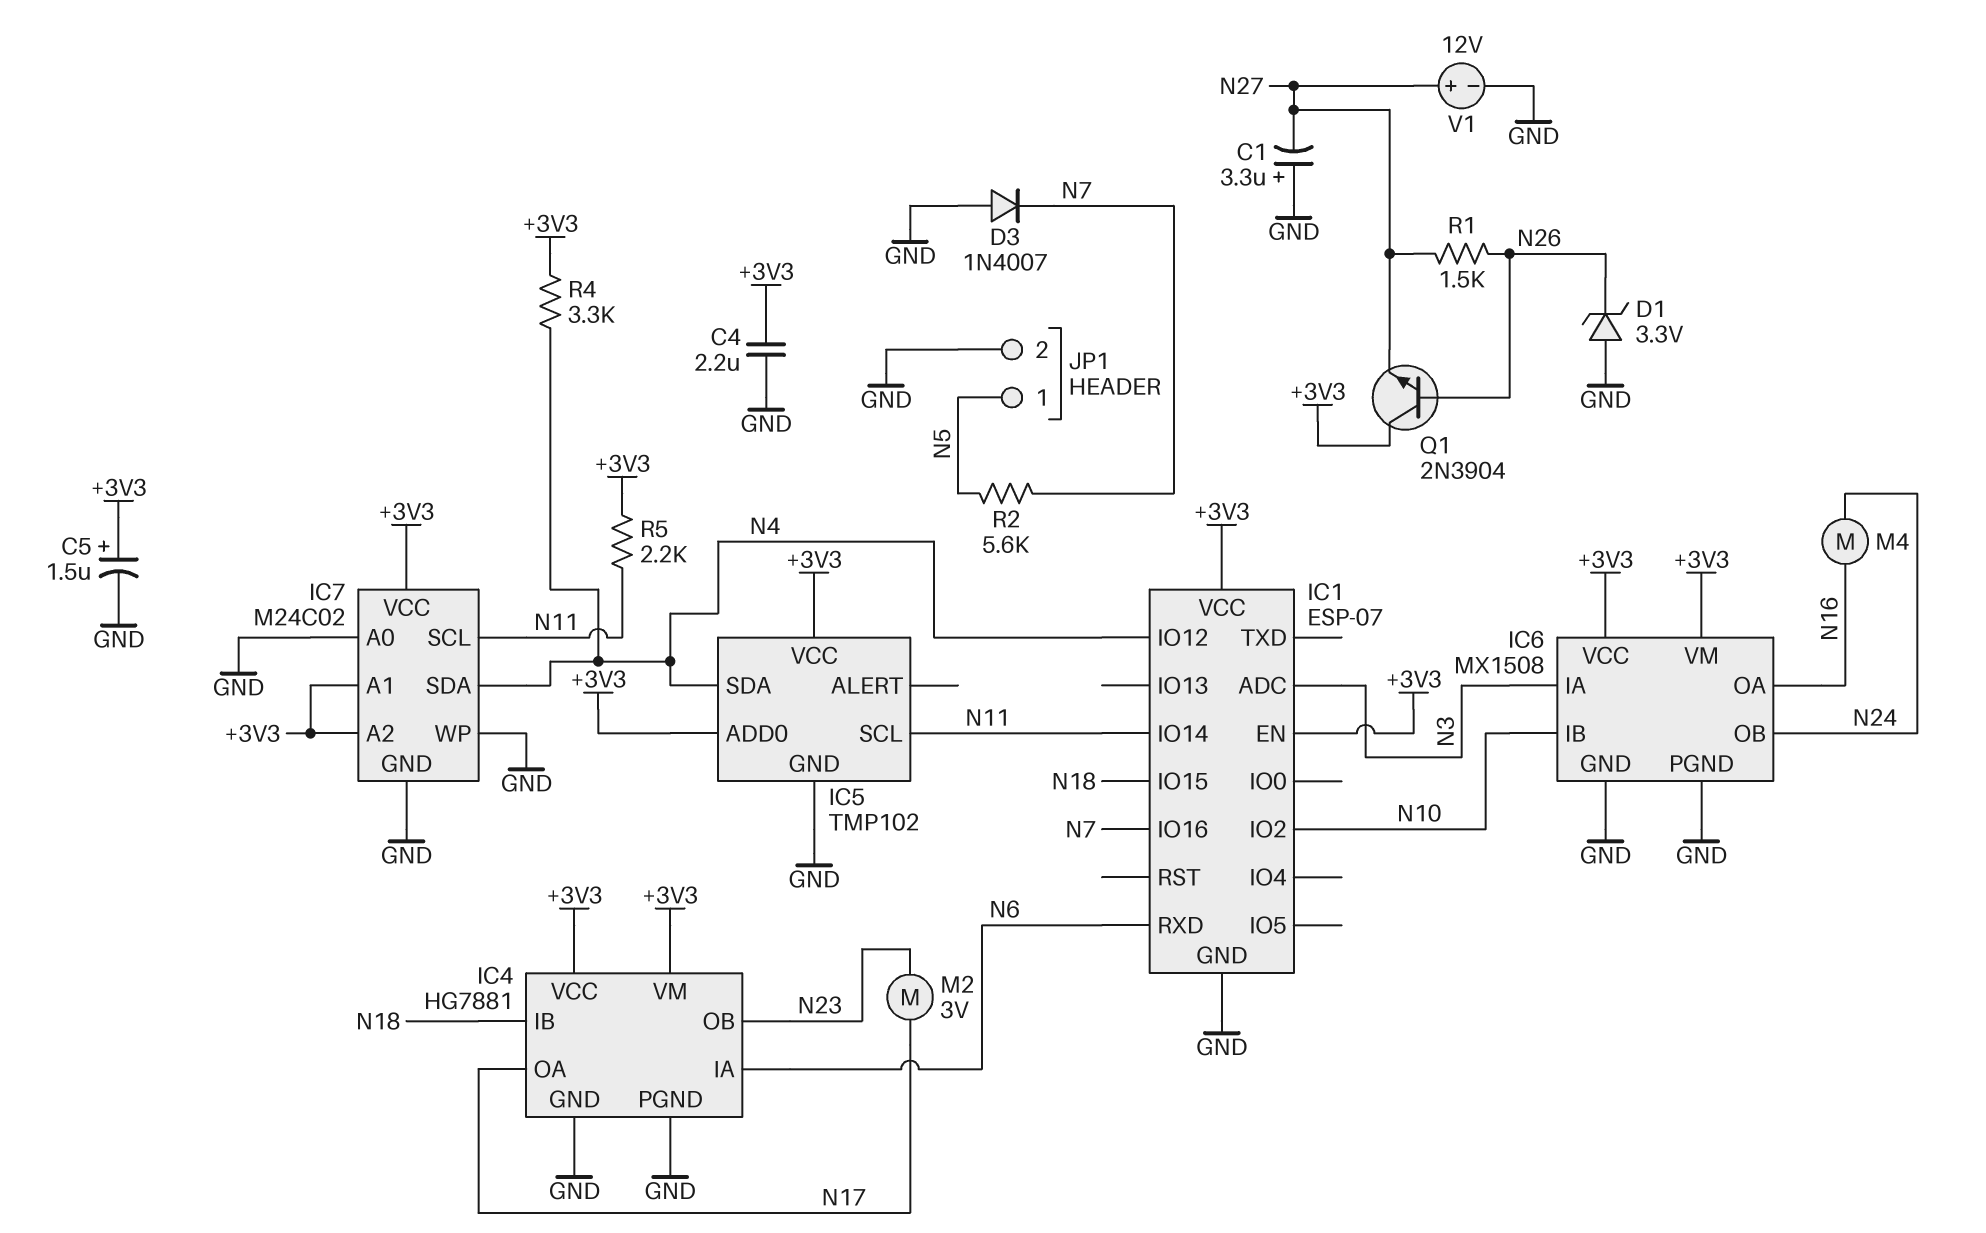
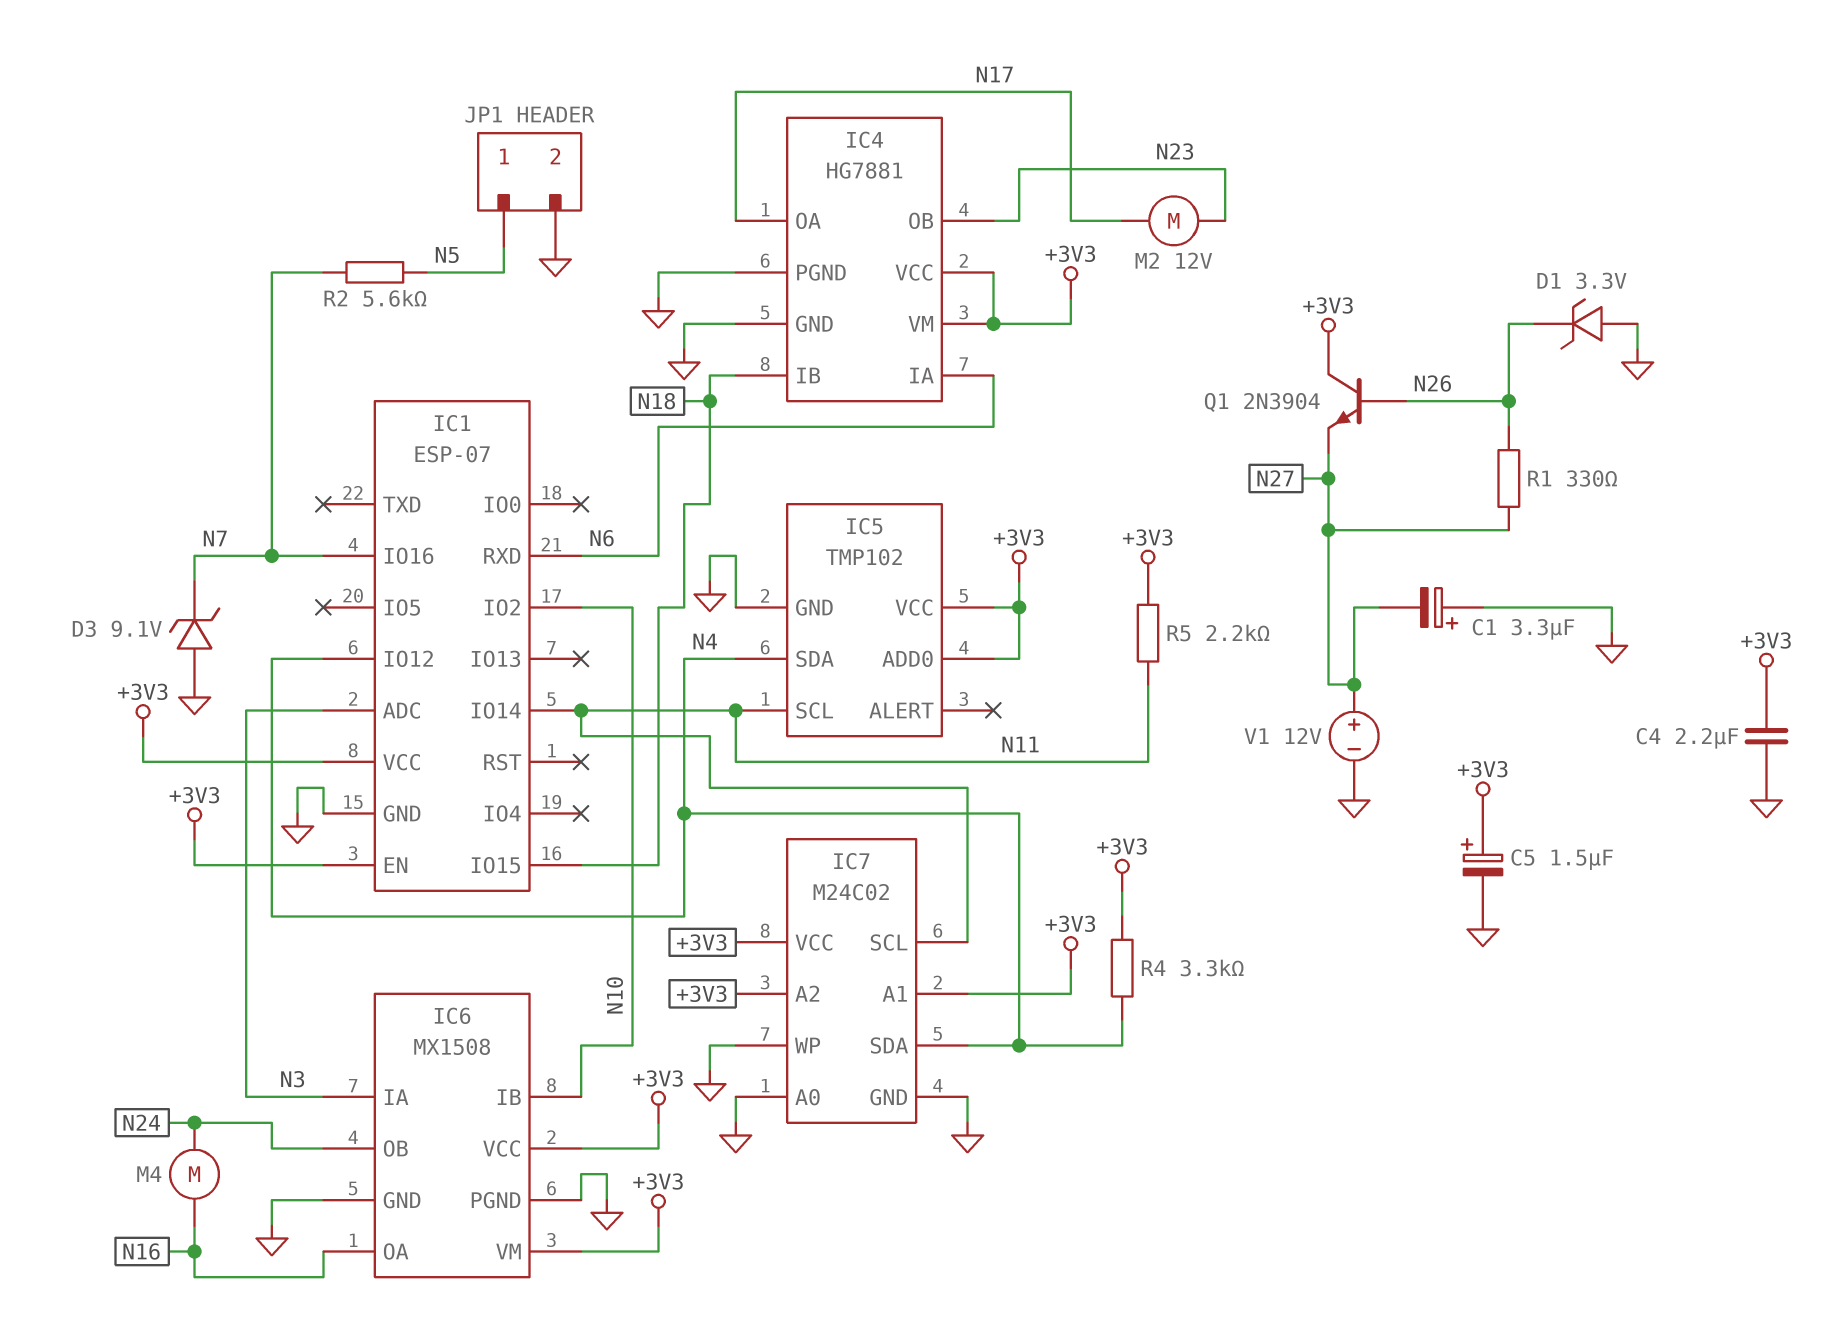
D3: diode 1N4007 (A GND, K N7) -> zener 9.1V (A GND, K N7)
M2: motor 3V (N17, N23) -> motor 12V (N17, N23)
R1: 1.5k (N26, N27) -> 330 (N26, N27)

